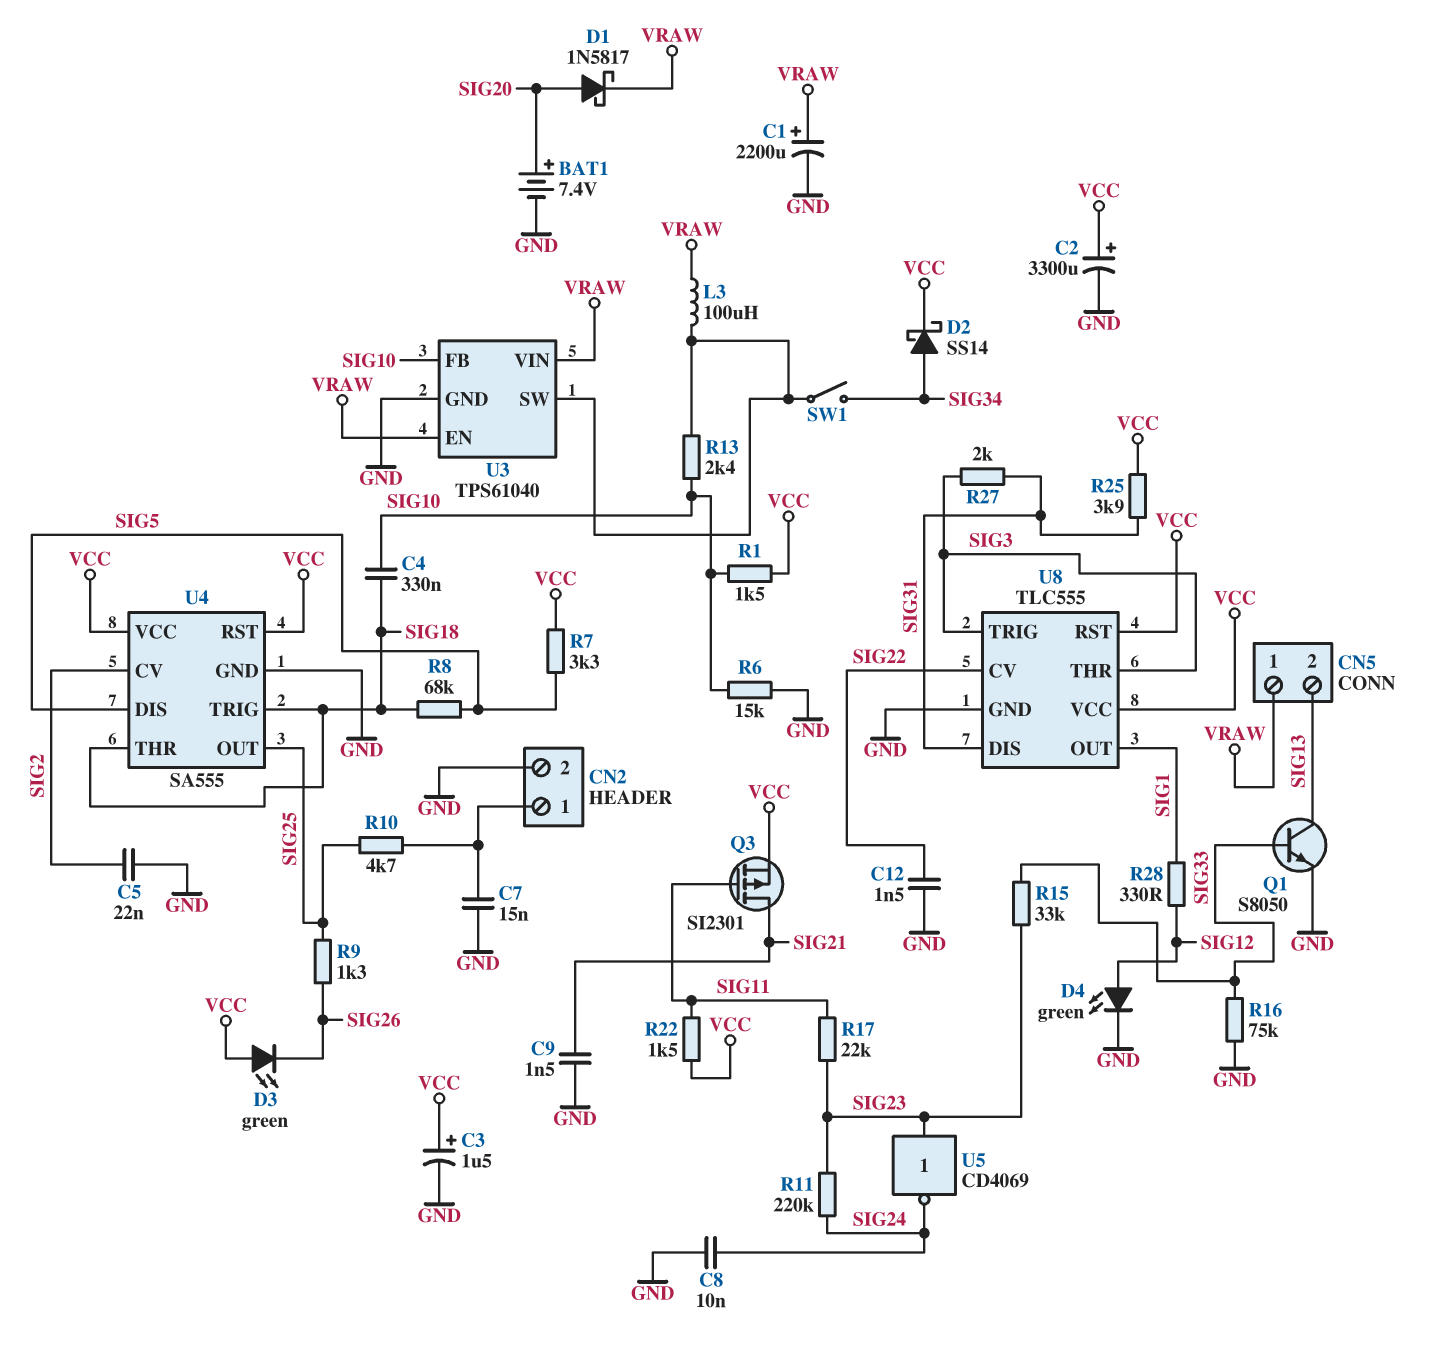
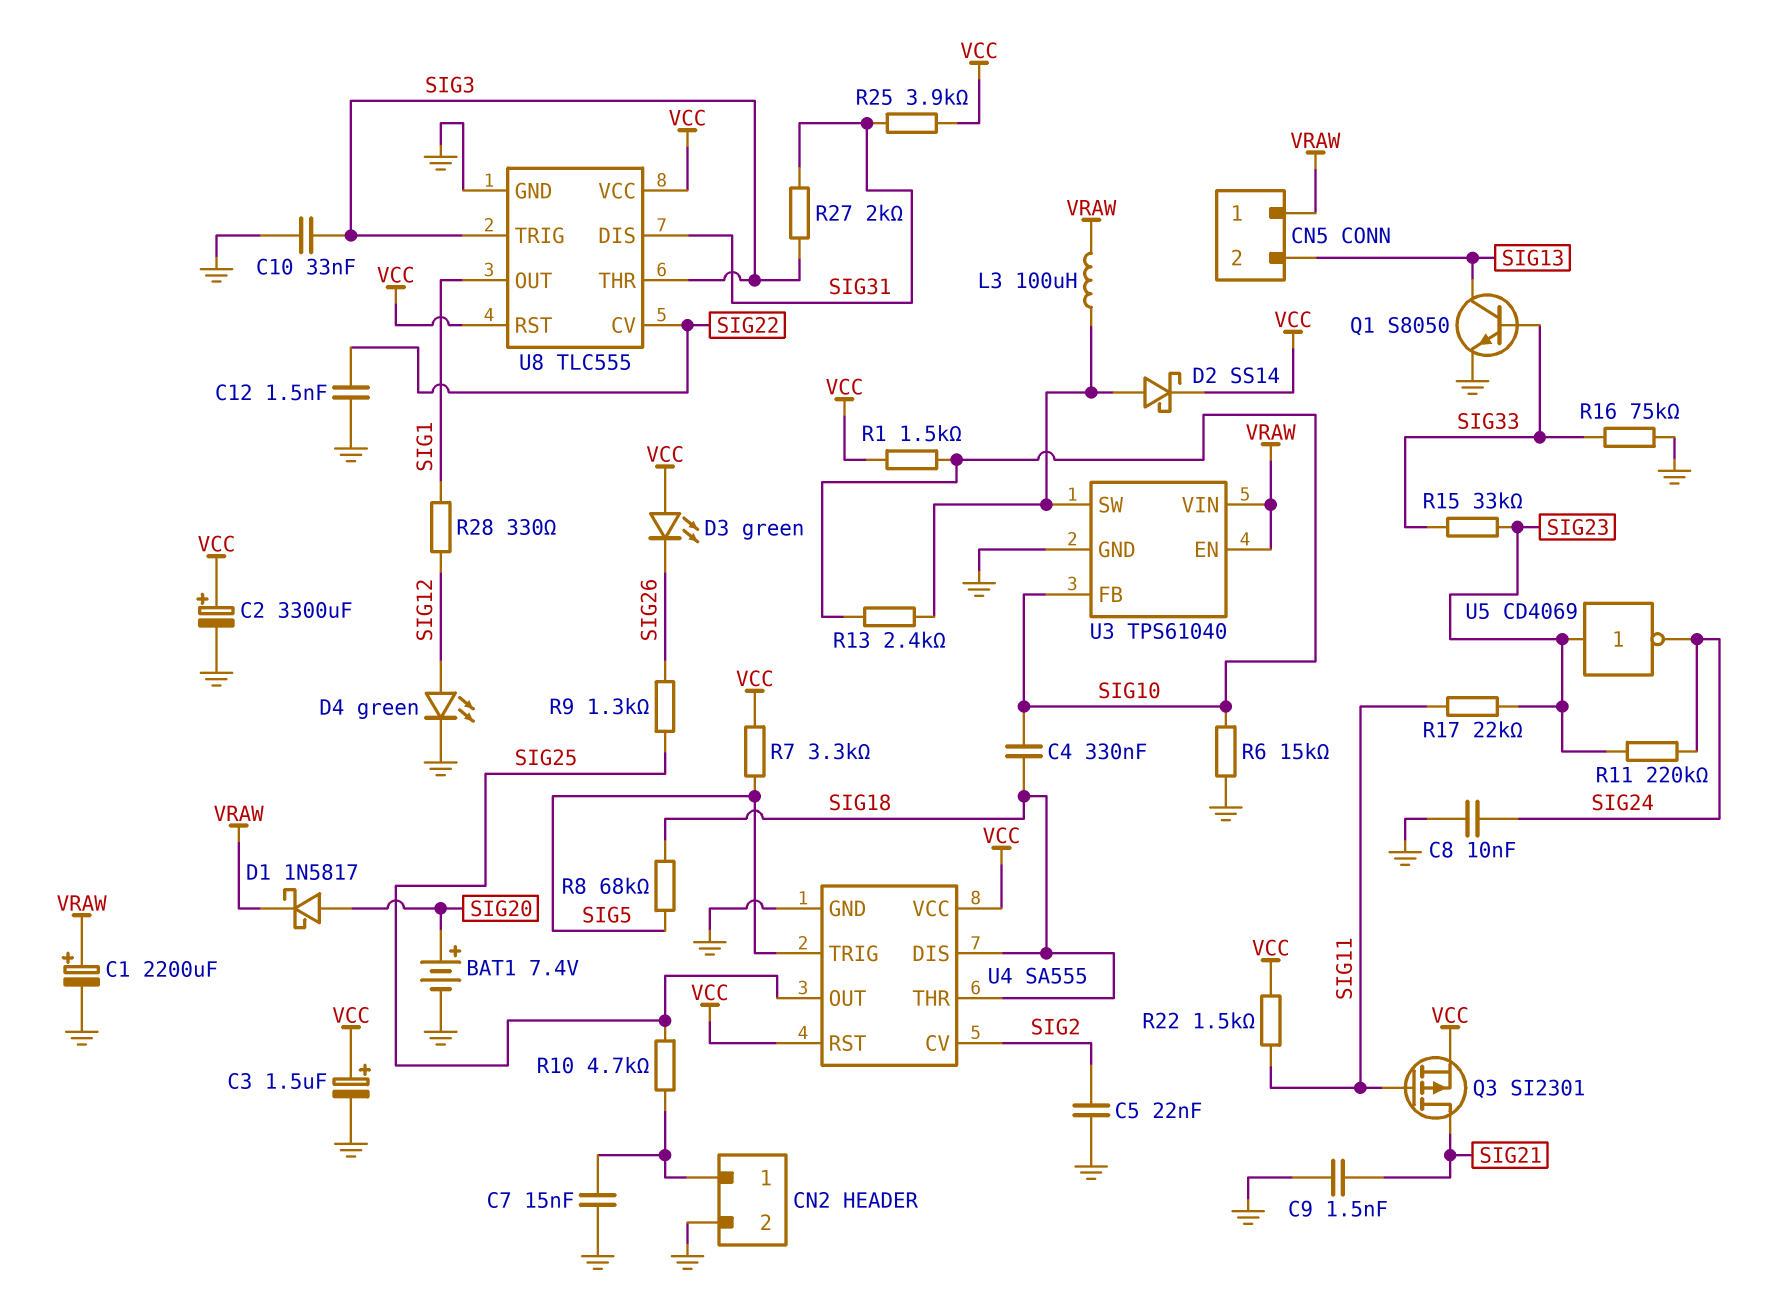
C10: none -> 33nF (GND, SIG3)
D2: schottky SS14 (A SIG34, K VCC) -> schottky SS14 (A U3/SW, K VCC)
SW1: switch (SIG34, U3/SW) -> none
U4 pin DIS: SIG5 -> SIG18
U4 pin TRIG: SIG18 -> SIG5

